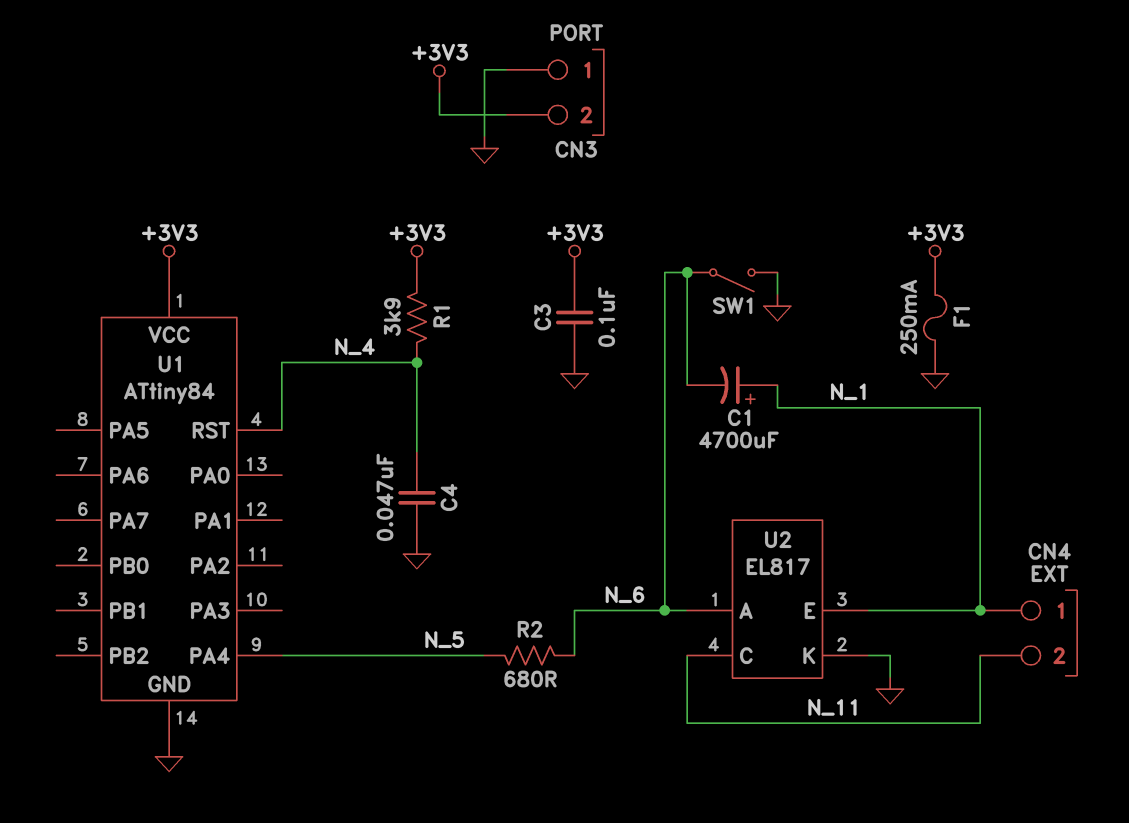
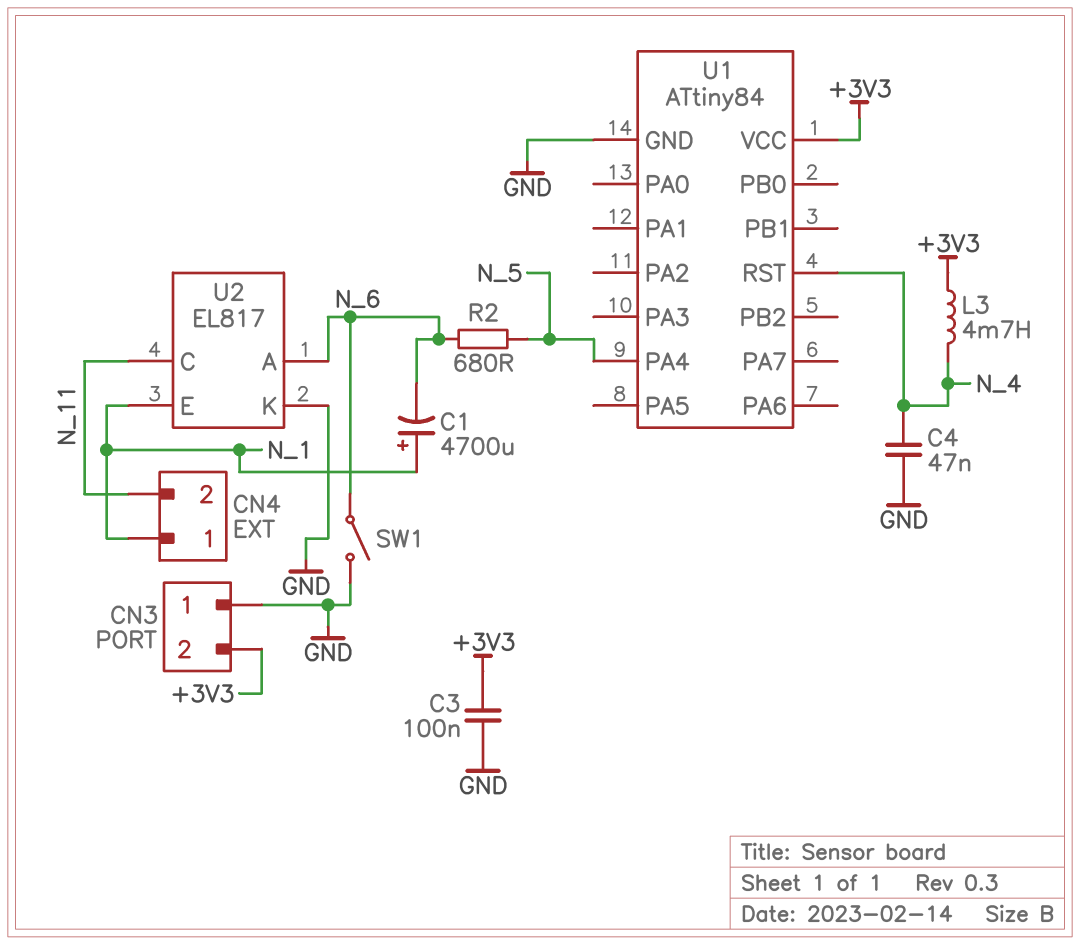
F1: 250mA (+3V3, GND) -> none
L3: none -> 4.7mH (+3V3, N_4)
R1: 3.9k (+3V3, N_4) -> none

